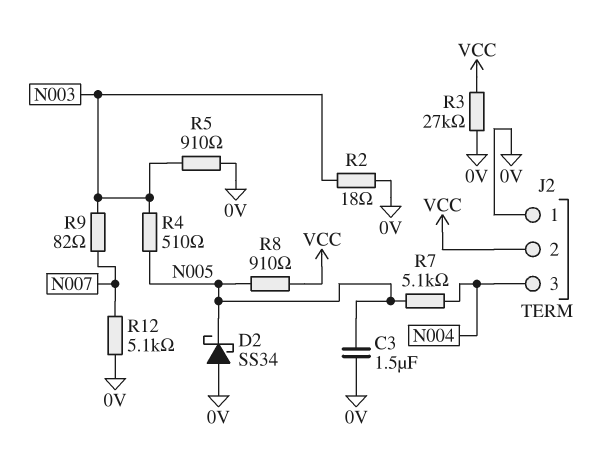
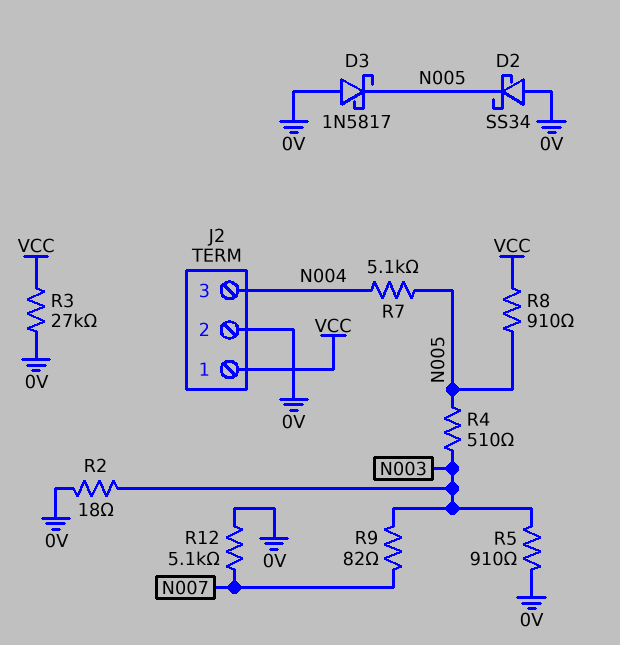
C3: 1.5uF (0V, N005) -> none
D3: none -> schottky 1N5817 (A 0V, K N005)
J2 pin 1: 0V -> VCC
J2 pin 2: VCC -> 0V

